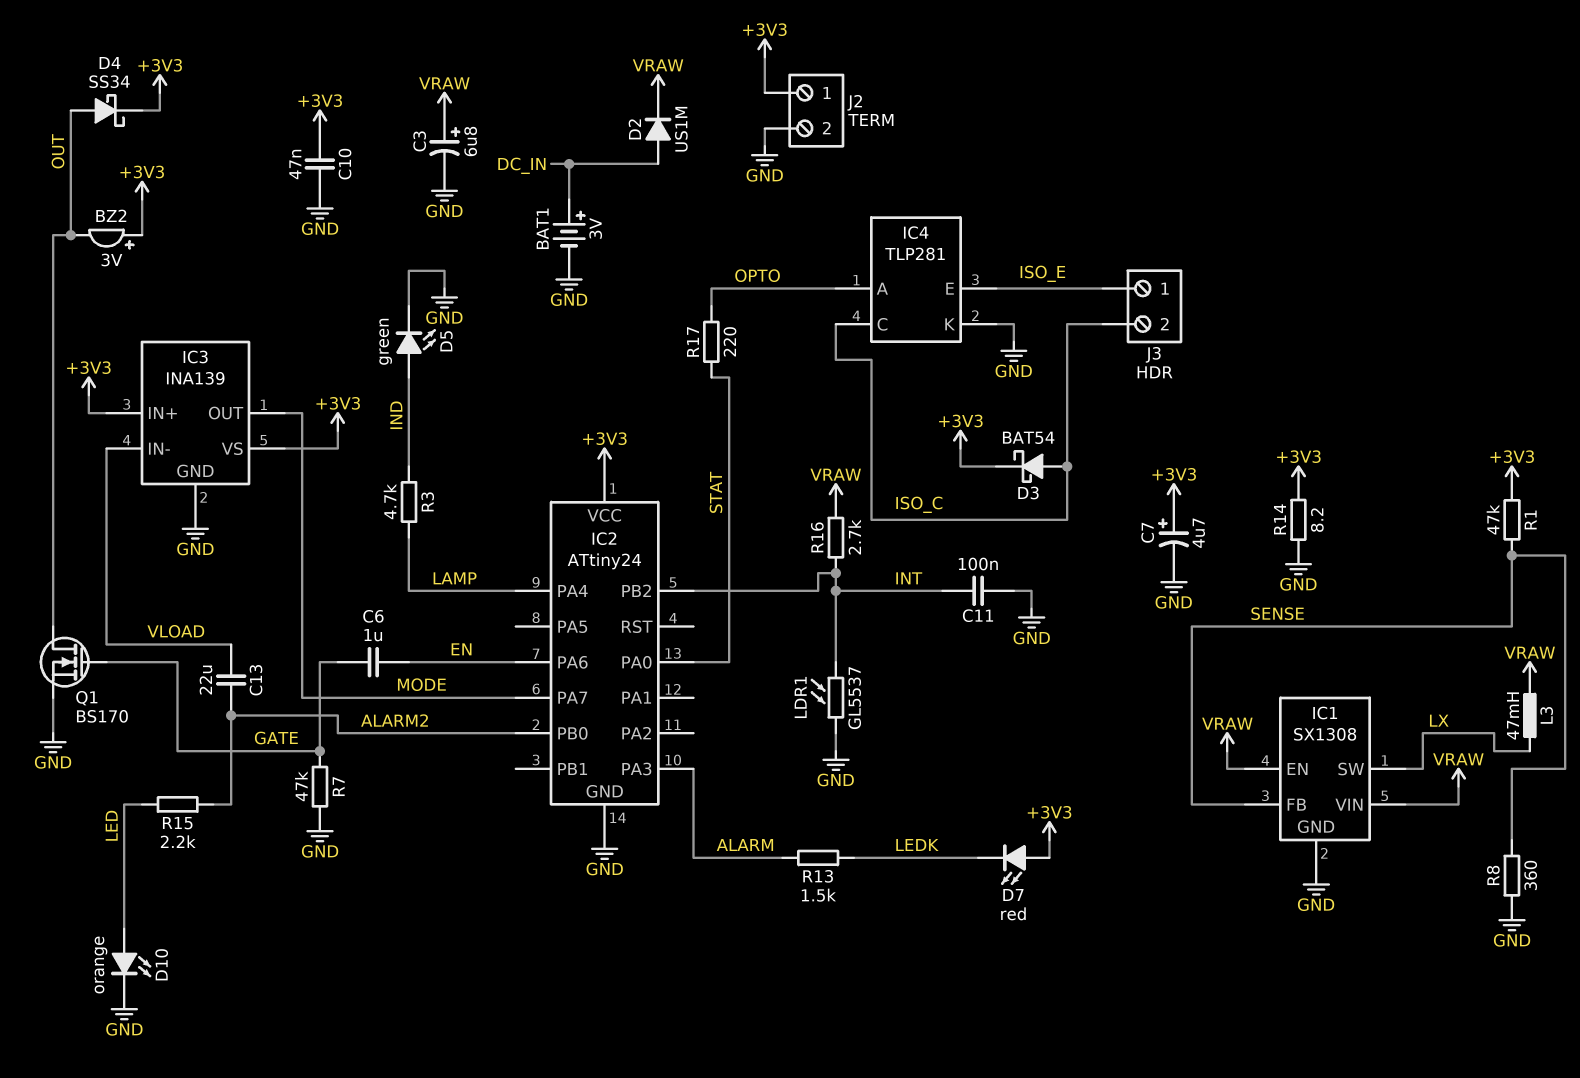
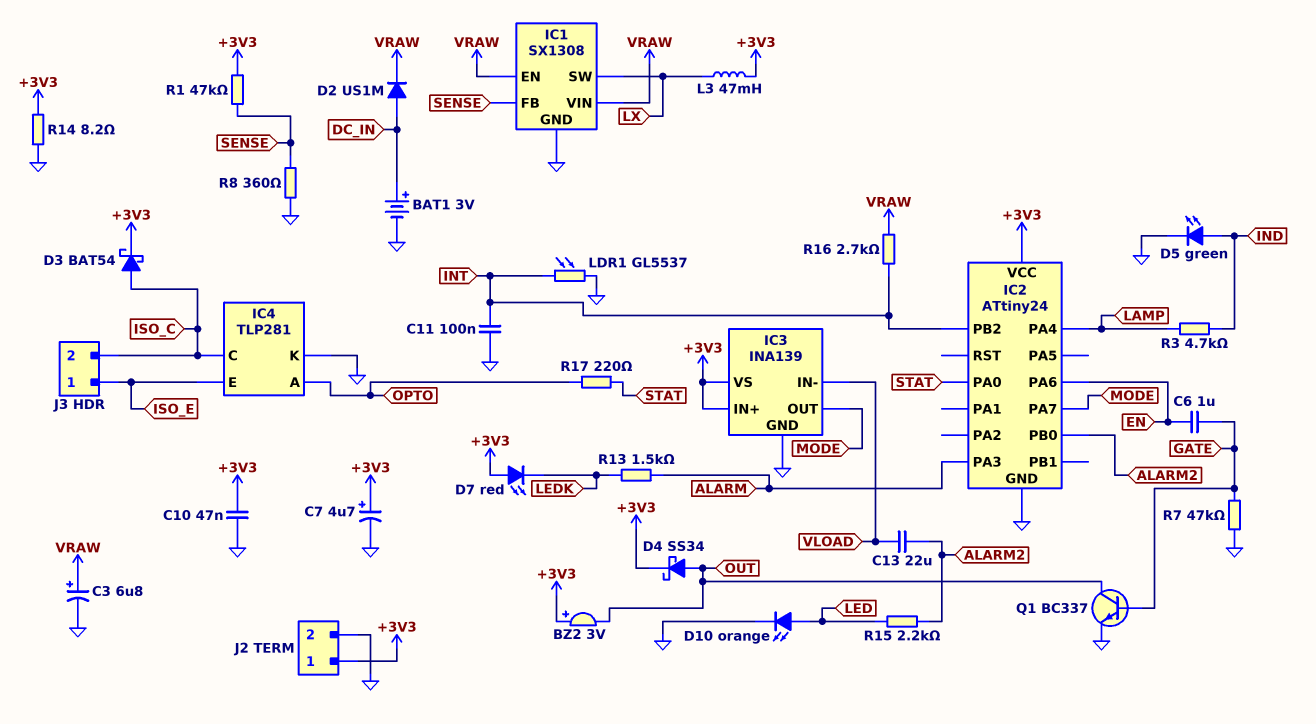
L3: 47mH (LX, VRAW) -> 47mH (+3V3, LX)
Q1: NMOS BS170 (G GATE, D OUT, S GND) -> NPN BC337 (B GATE, C OUT, E GND)

